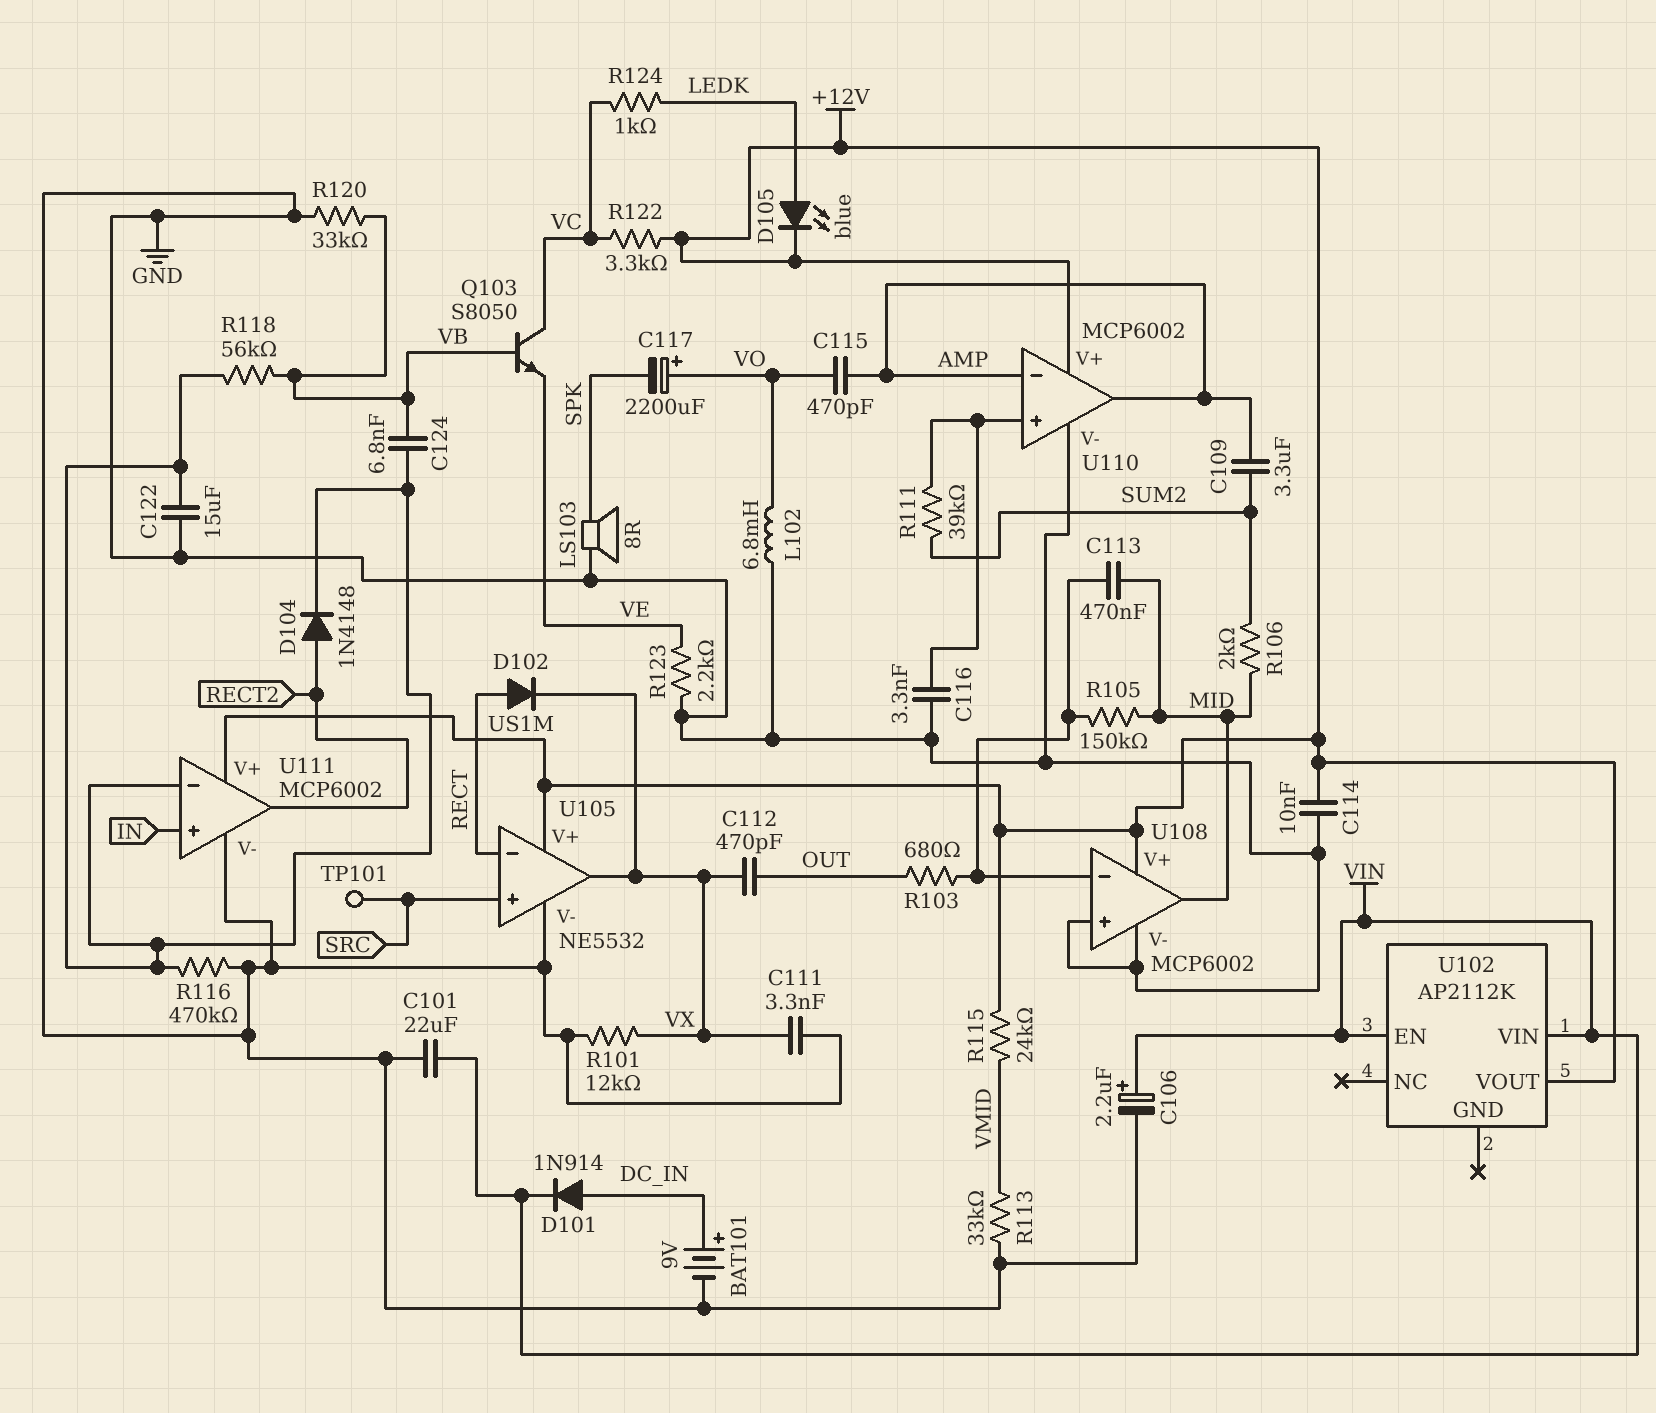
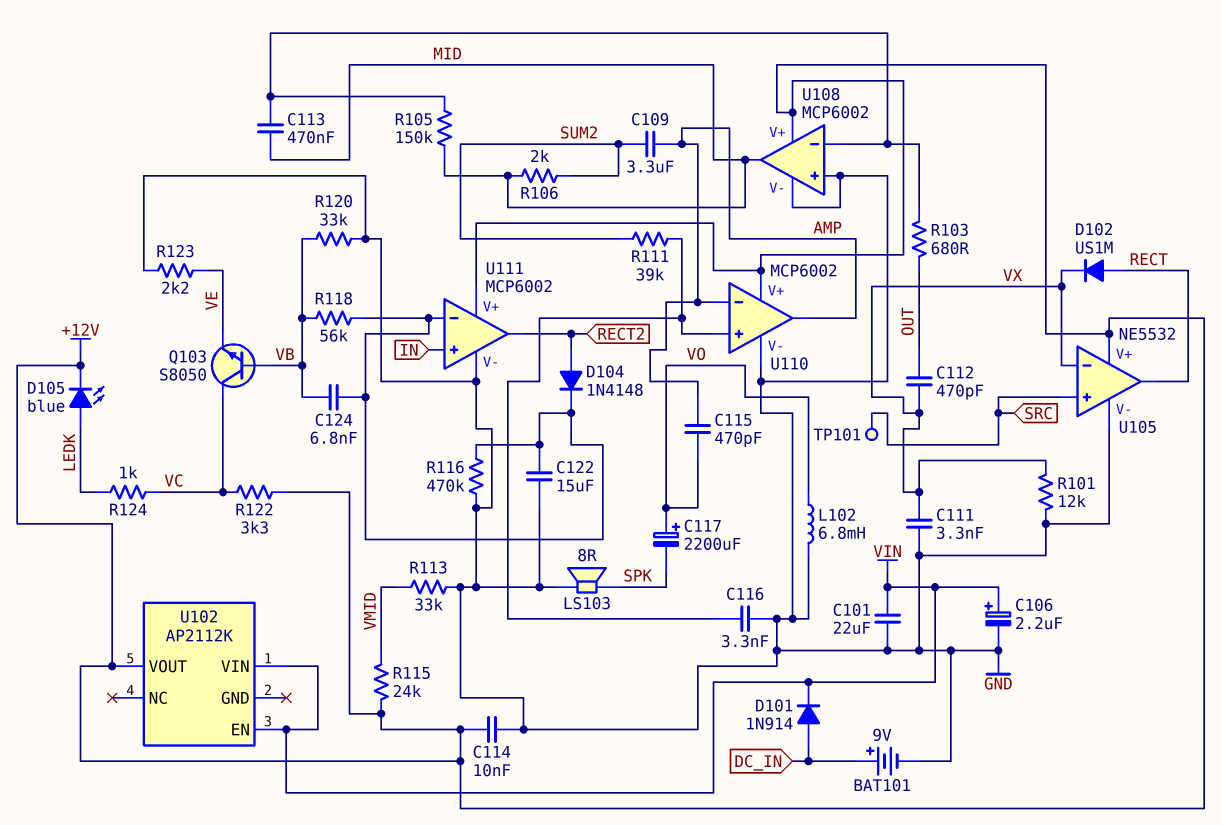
U105 pin in-: RECT -> VX
U105 pin out: VX -> RECT

